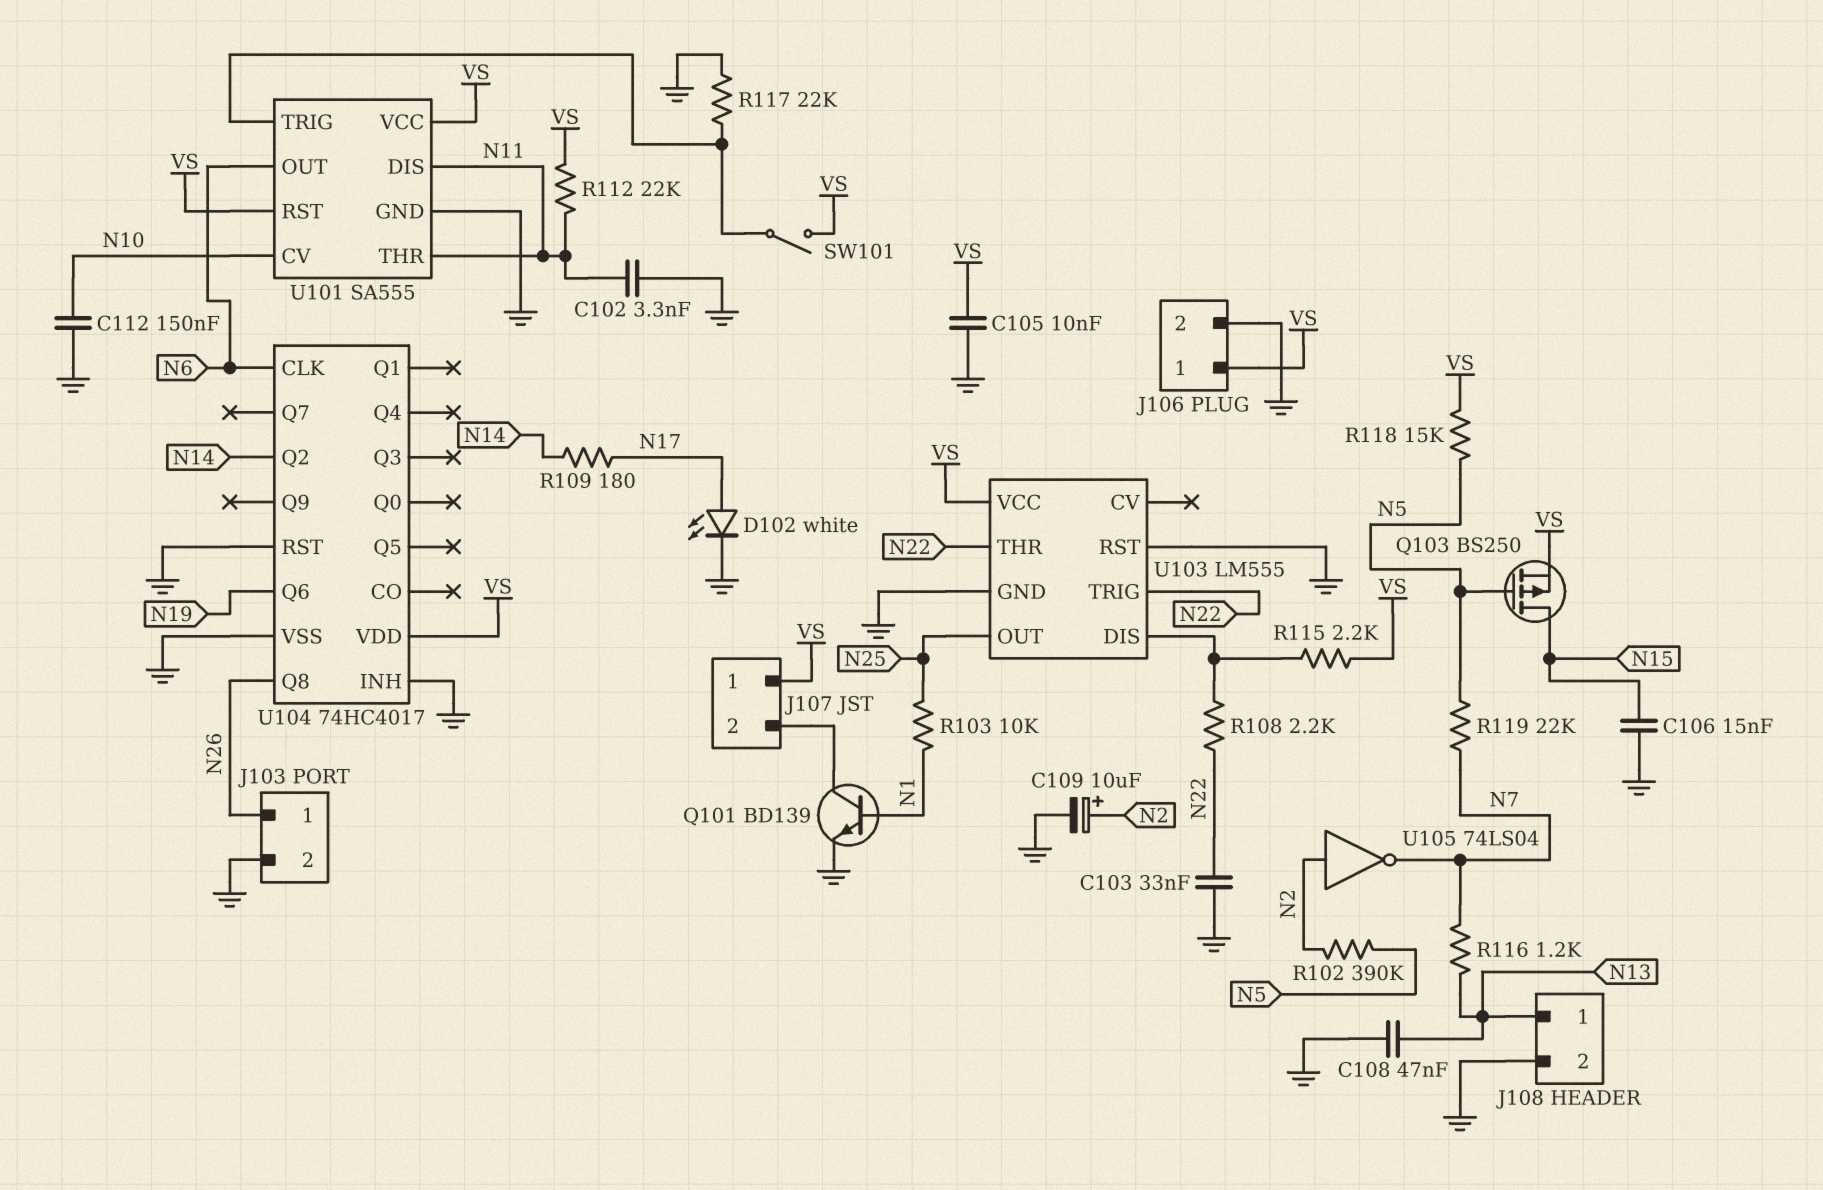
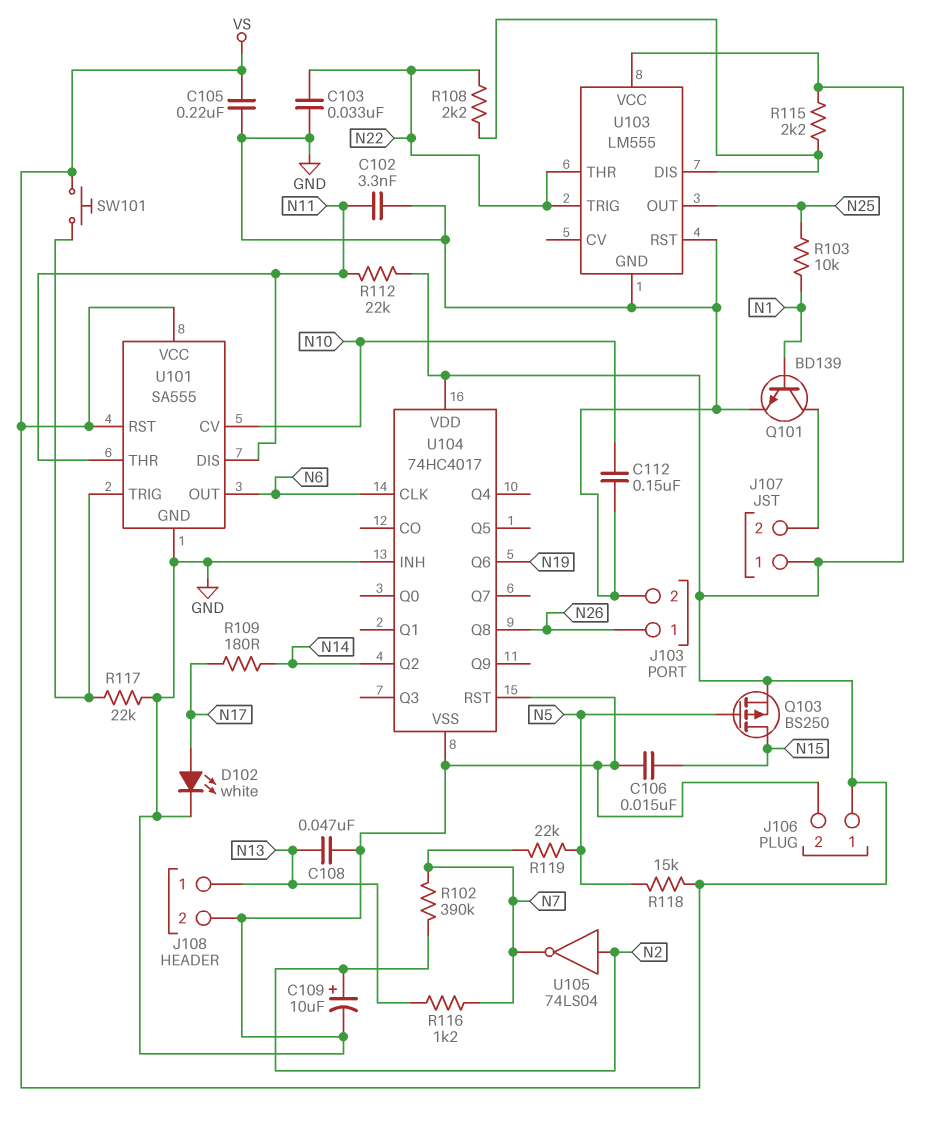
C105: 10nF (GND, VS) -> 220nF (GND, VS)
R102: 390k (N2, N5) -> 390k (N2, N7)
SW101: switch (U101/TRIG, VS) -> button (U101/TRIG, VS)

